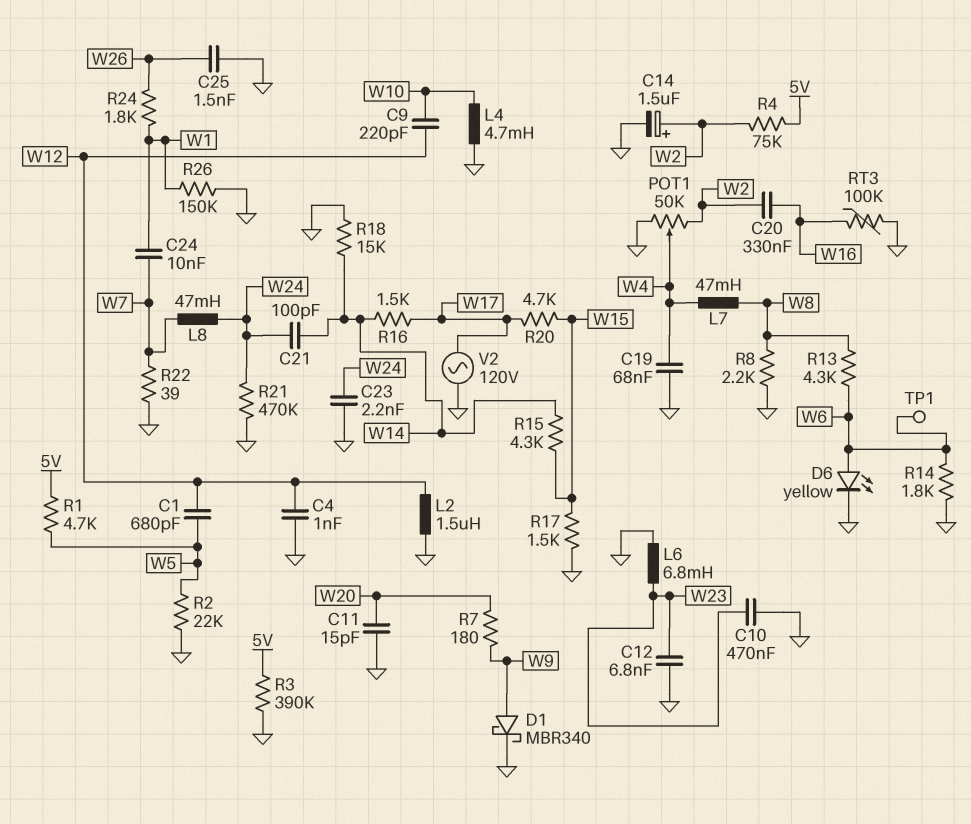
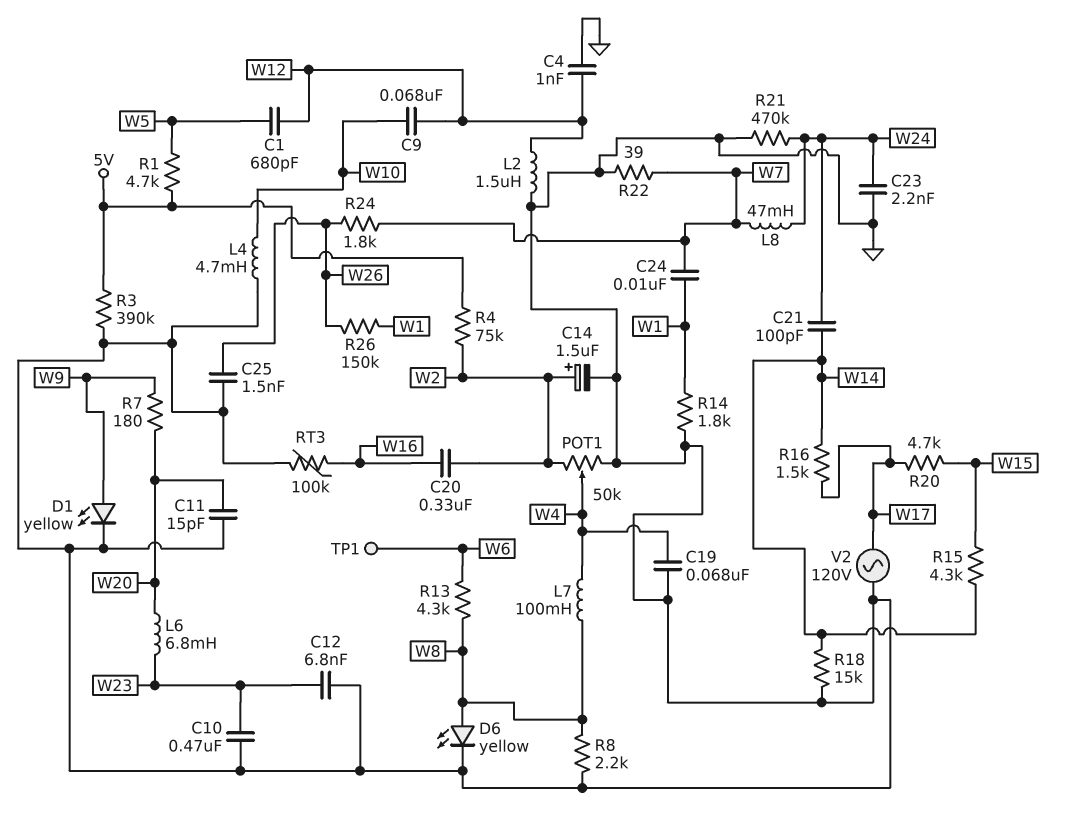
C9: 220pF (W10, W12) -> 68nF (W10, W12)
D1: schottky MBR340 (A W9, K GND) -> LED yellow (A W9, K GND)
D6: LED yellow (A W6, K GND) -> LED yellow (A W8, K GND)
L6: 6.8mH (GND, W23) -> 6.8mH (W20, W23)
L7: 47mH (W4, W8) -> 100mH (W4, W8)
R2: 22k (GND, W5) -> none
R14: 1.8k (GND, W6) -> 1.8k (GND, W1)
R17: 1.5k (GND, W15) -> none
R24: 1.8k (W1, W26) -> 1.8k (W7, W26)
R26: 150k (GND, W1) -> 150k (W1, W26)

